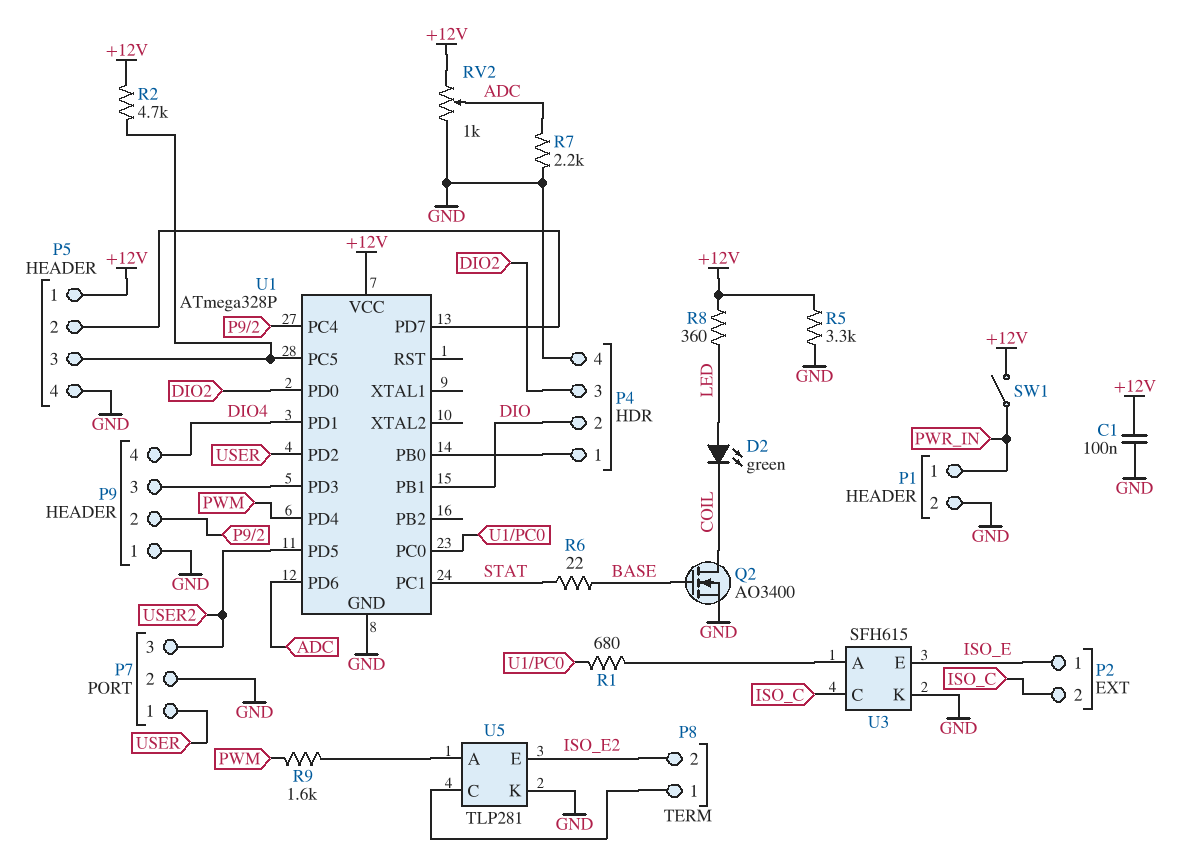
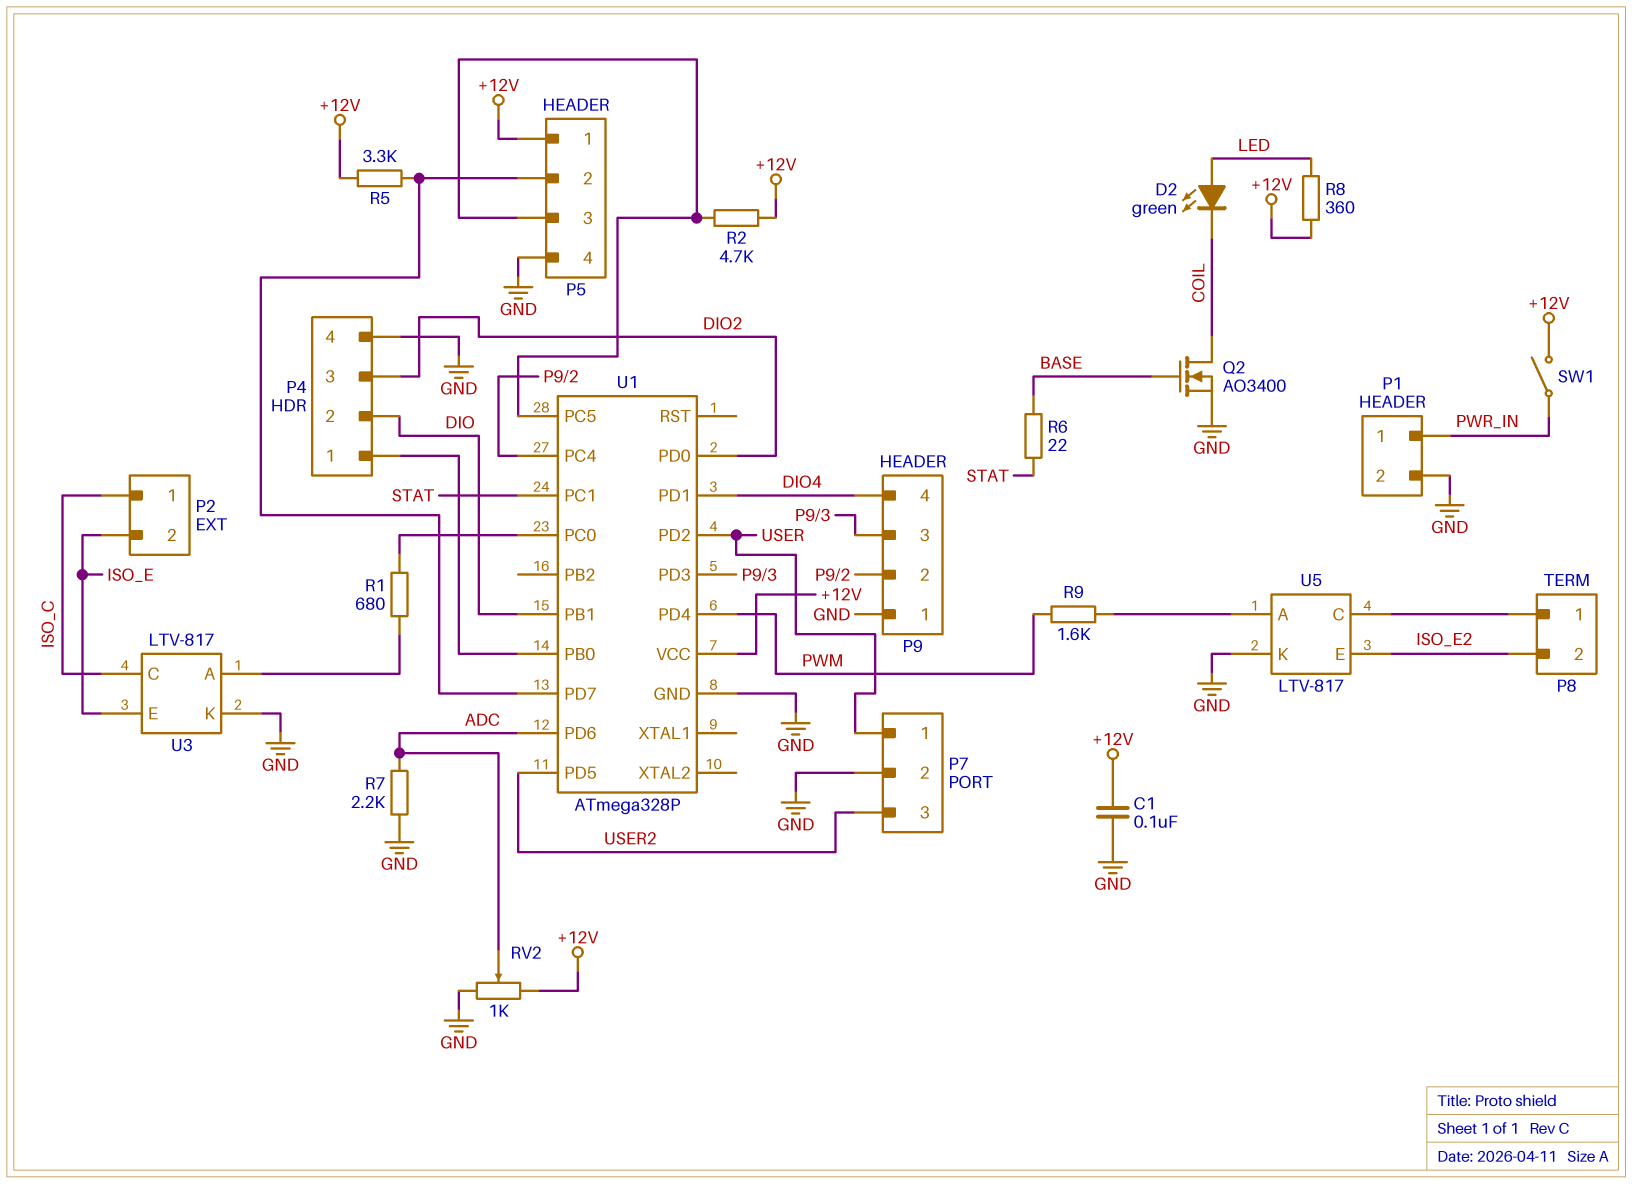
P2 pin 1: ISO_E -> ISO_C
P2 pin 2: ISO_C -> ISO_E
R5: 3.3k (+12V, GND) -> 3.3k (+12V, P5/2)
U3: SFH615 -> LTV-817
U5: TLP281 -> LTV-817

